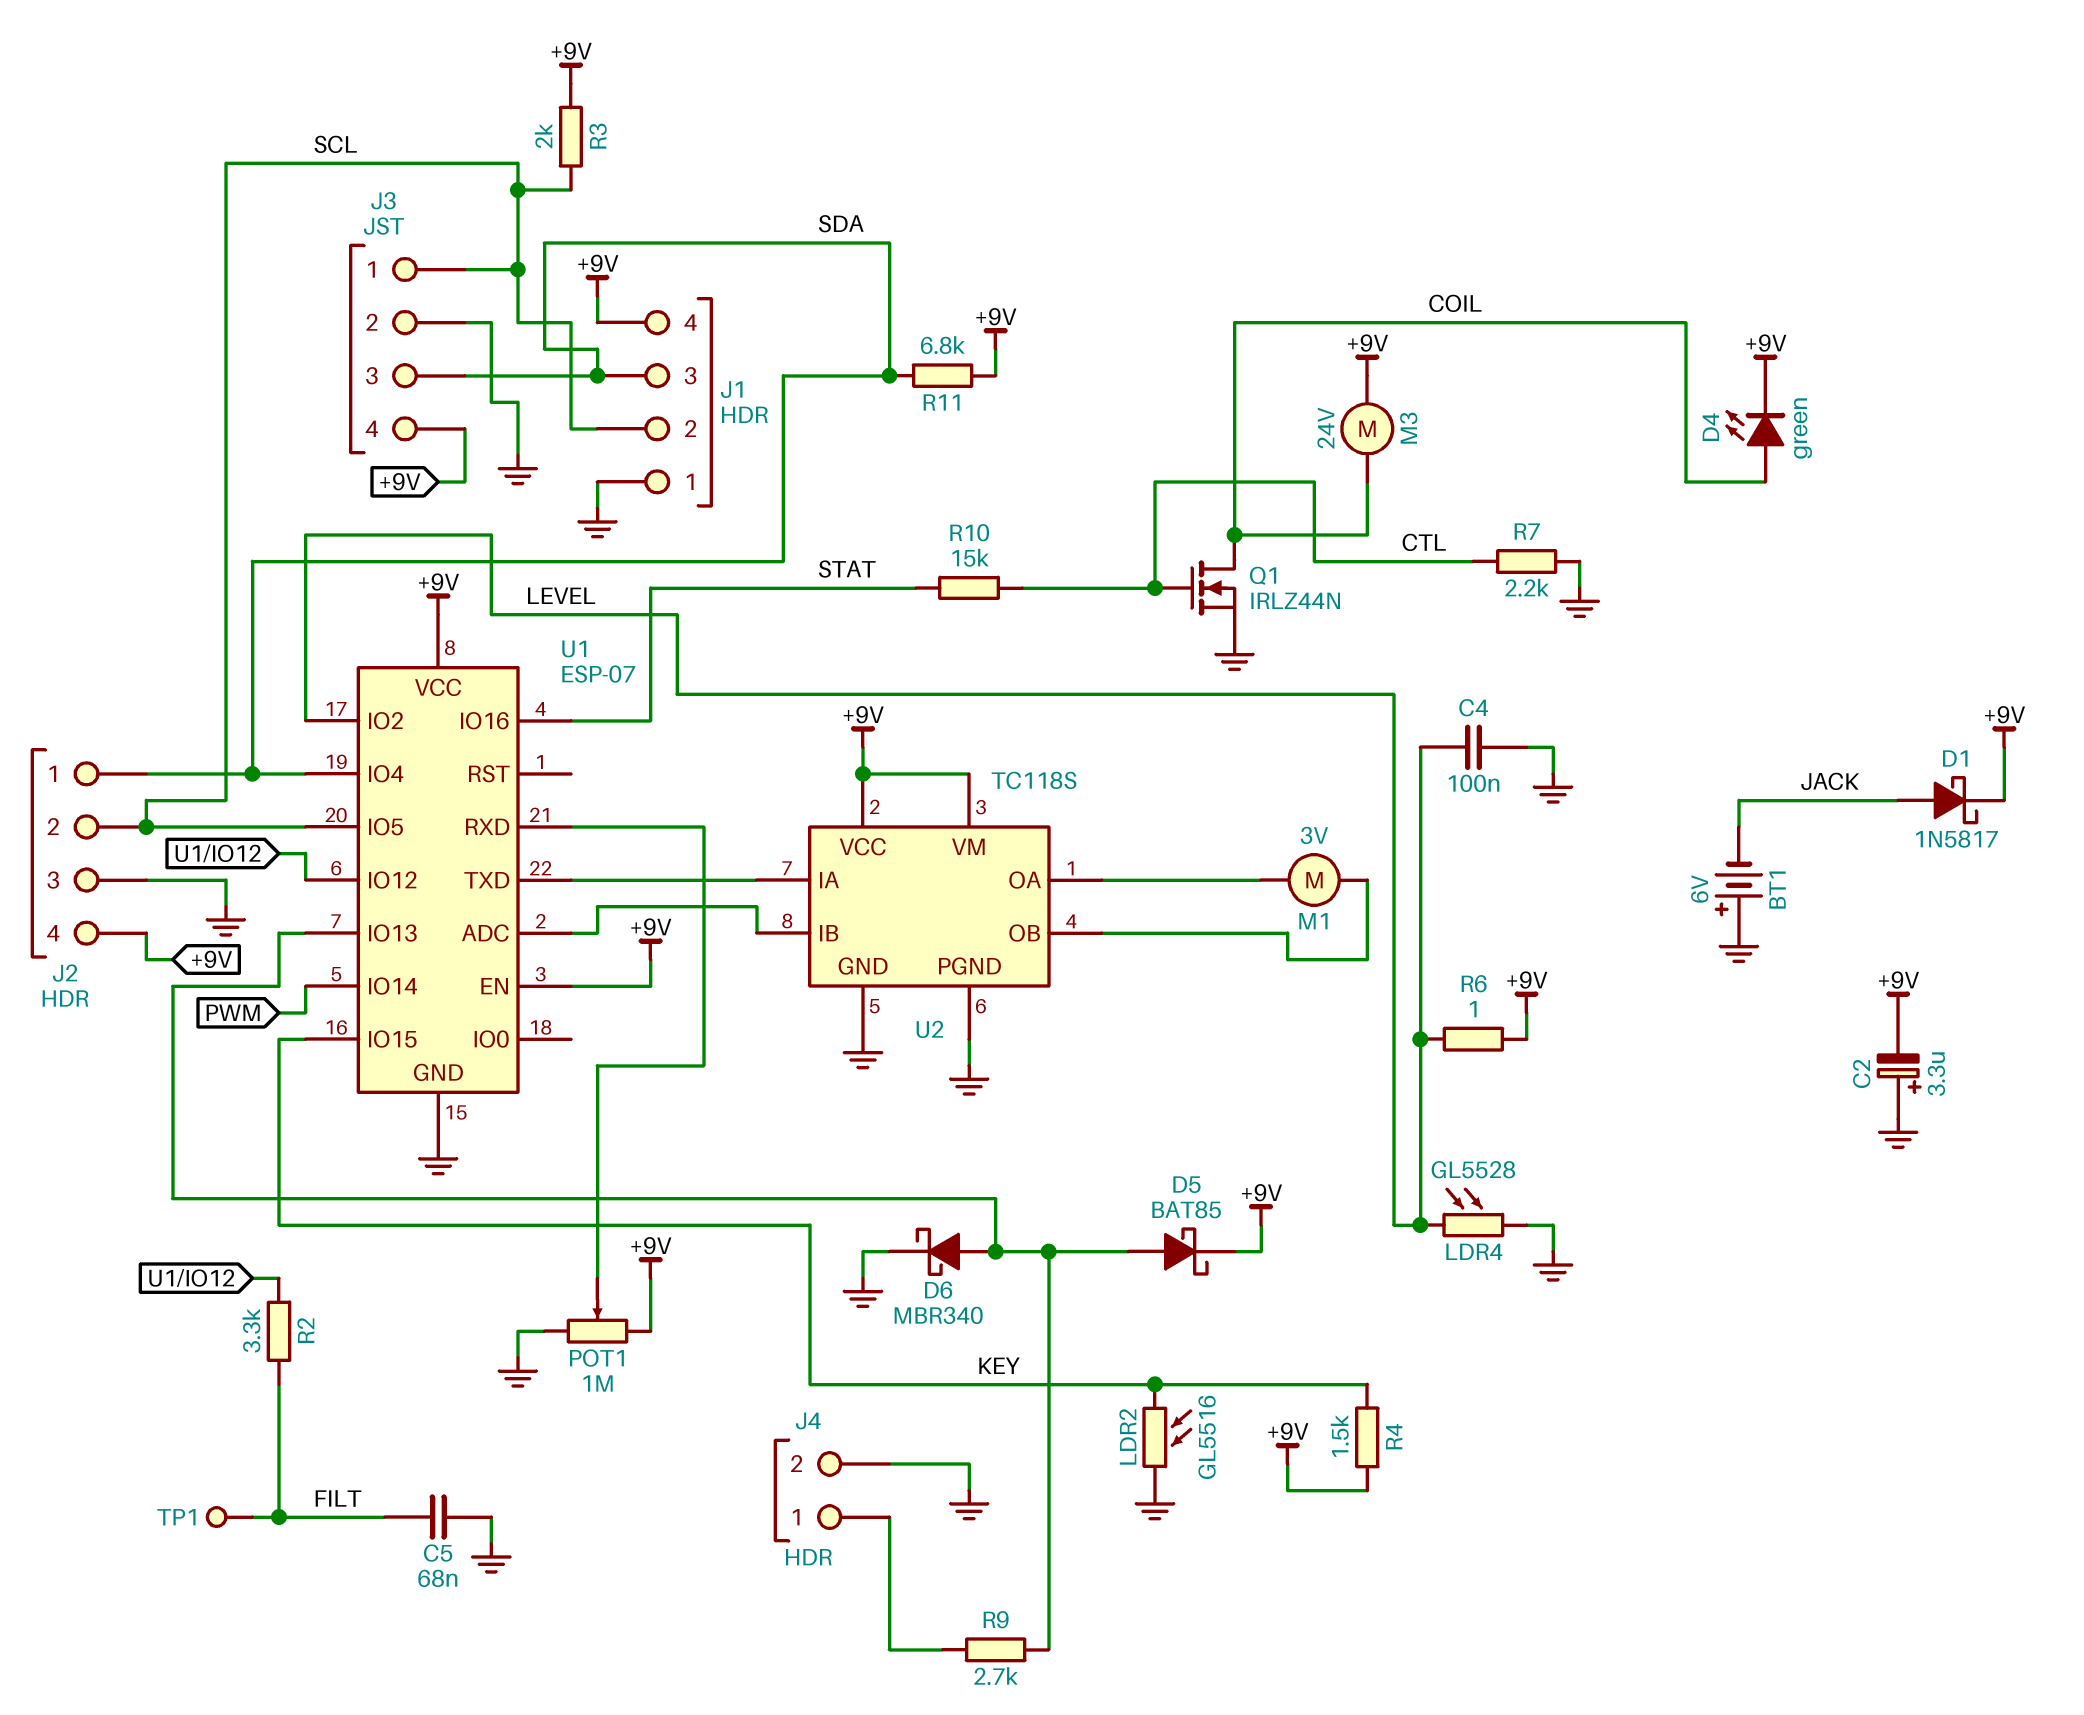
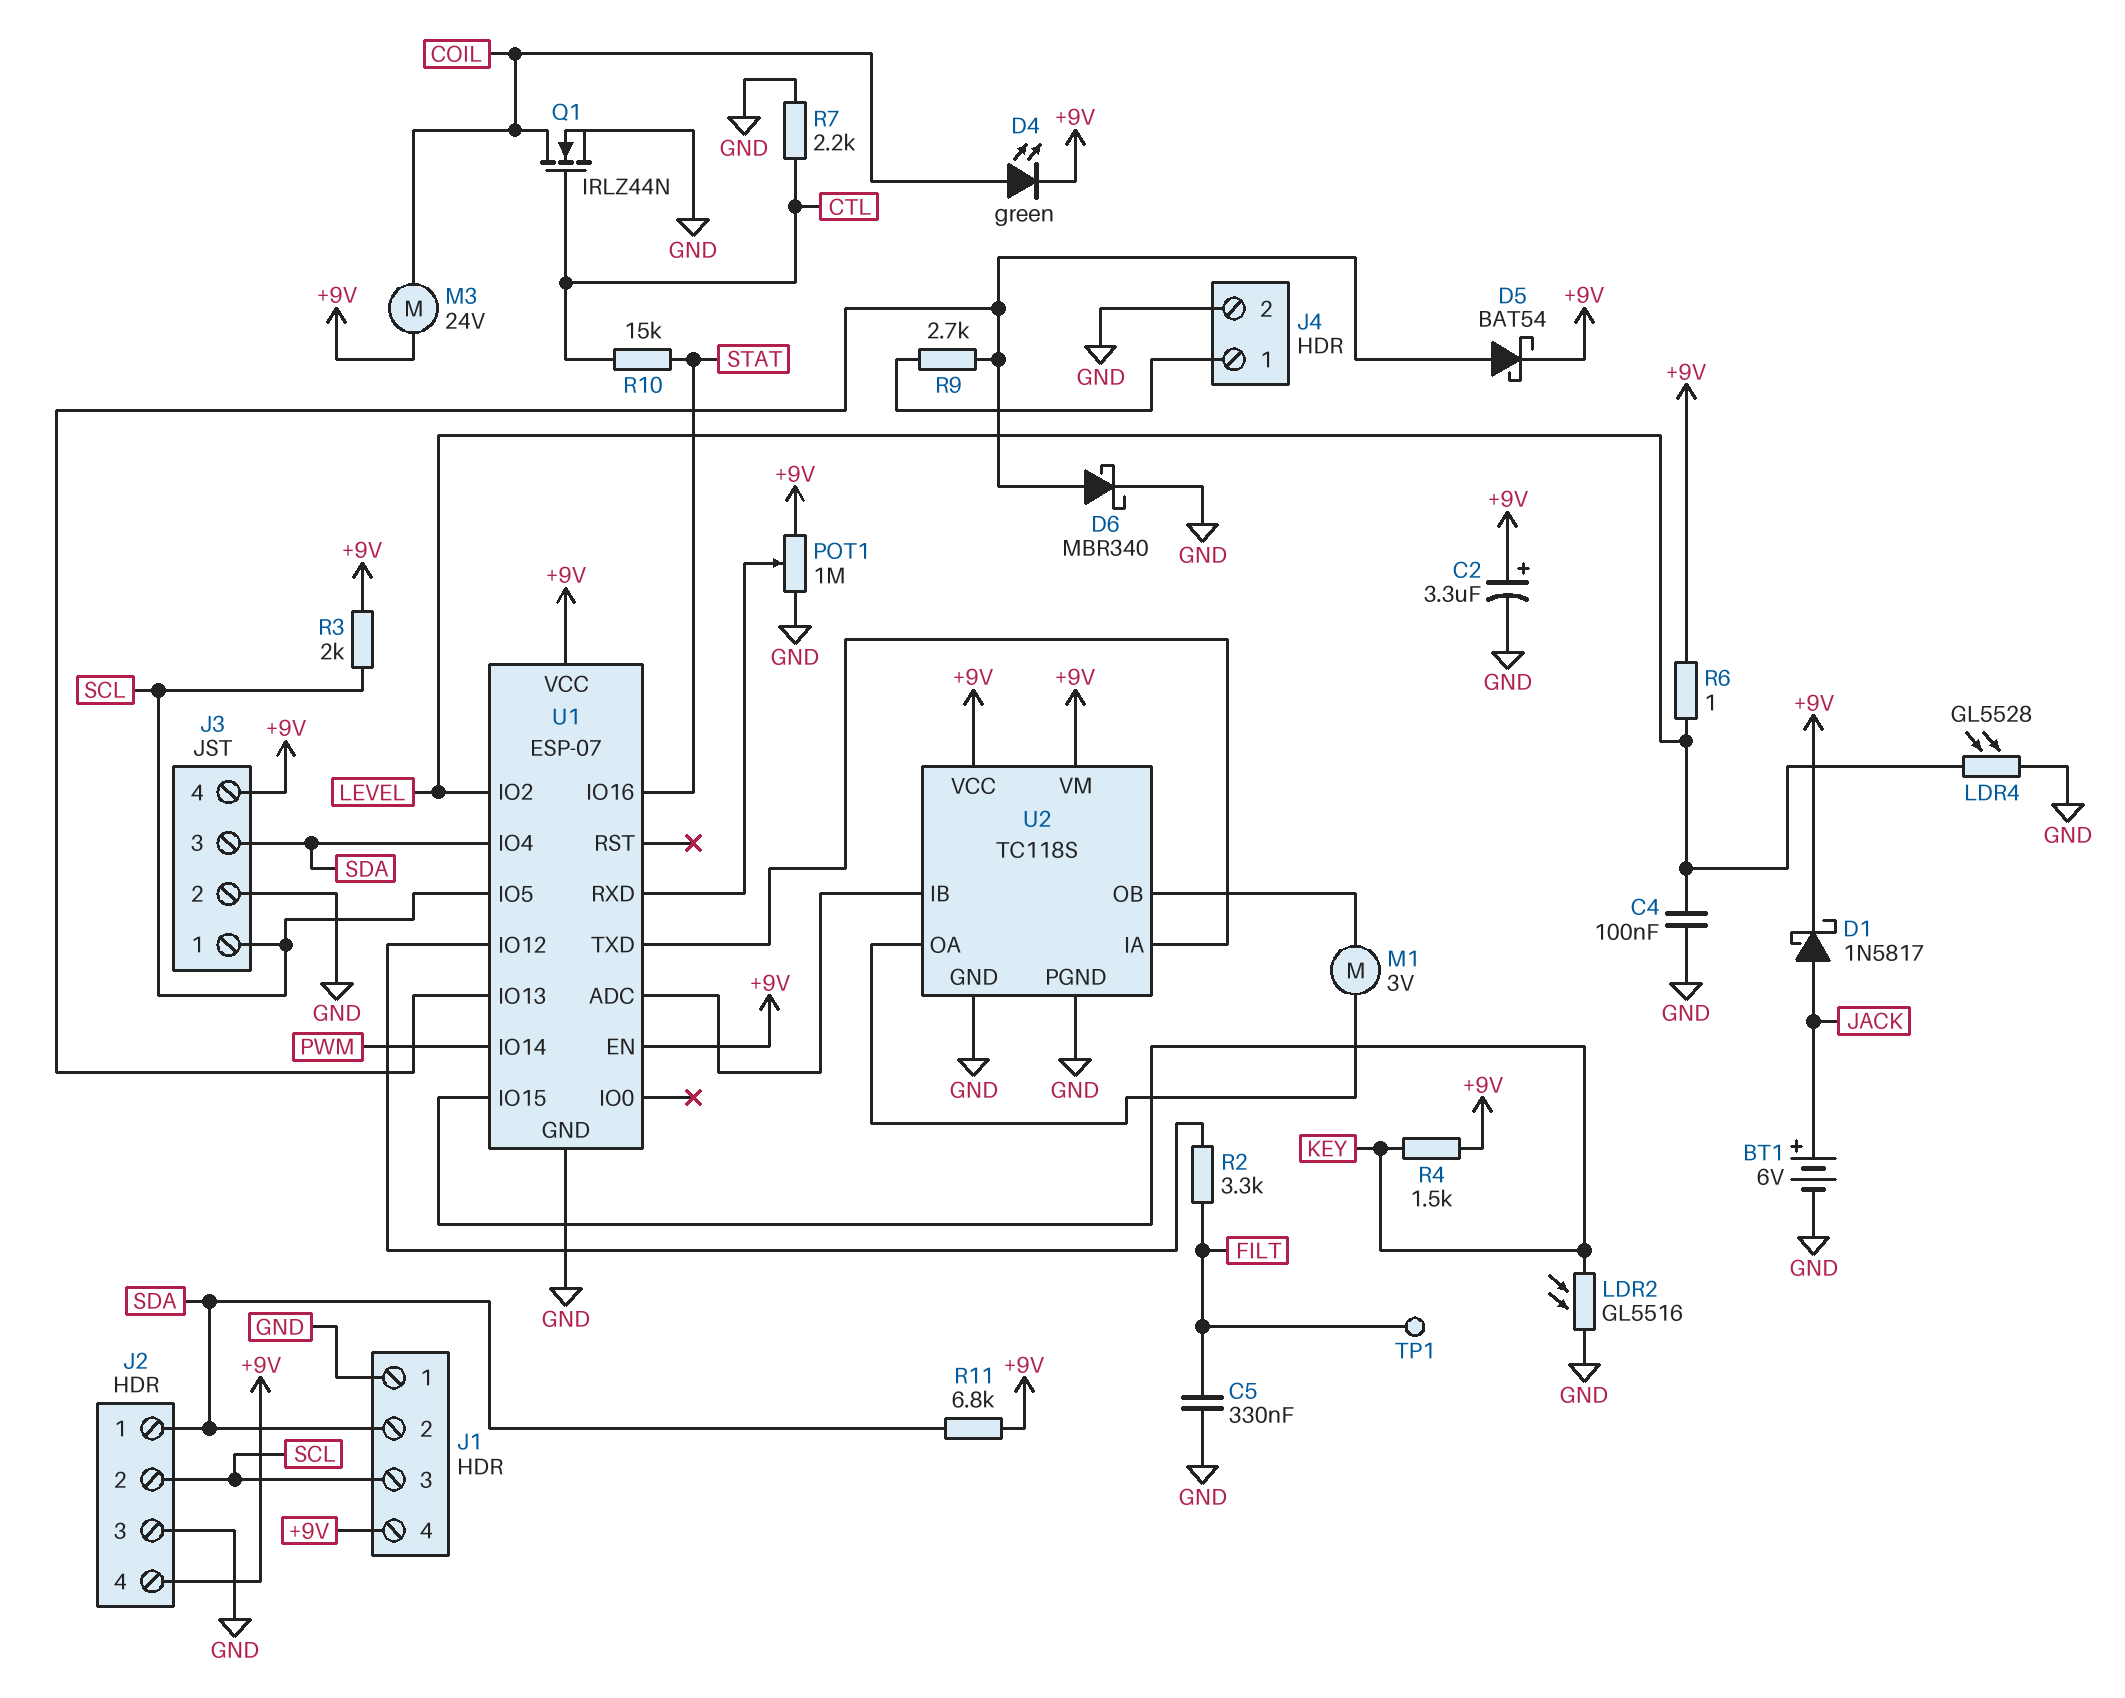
BT1: 6V (plus GND, minus JACK) -> 6V (plus JACK, minus GND)
C2: 3.3uF (plus GND, minus +9V) -> 3.3uF (plus +9V, minus GND)
C5: 68nF (FILT, GND) -> 330nF (FILT, GND)
D5: schottky BAT85 (A U1/IO13, K +9V) -> schottky BAT54 (A U1/IO13, K +9V)
J1 pin 2: SCL -> SDA
J1 pin 3: SDA -> SCL

